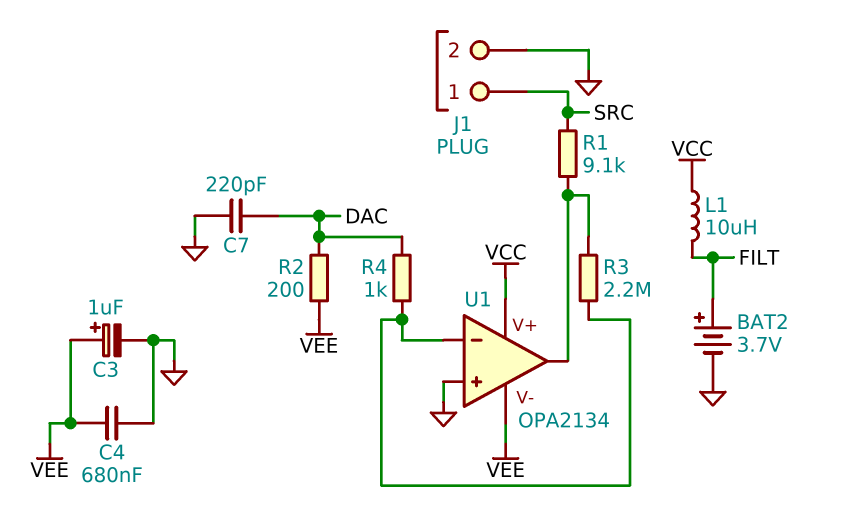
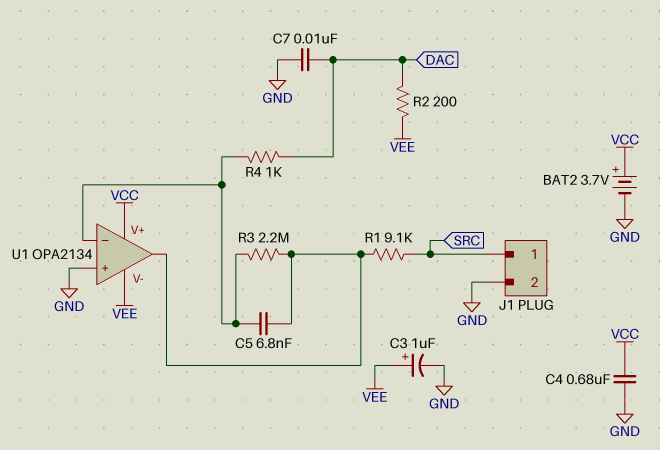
BAT2: 3.7V (plus FILT, minus GND) -> 3.7V (plus VCC, minus GND)
C4: 680nF (GND, VEE) -> 680nF (GND, VCC)
C5: none -> 6.8nF (U1/in-, U1/out)
C7: 220pF (DAC, GND) -> 10nF (DAC, GND)
L1: 10uH (FILT, VCC) -> none

